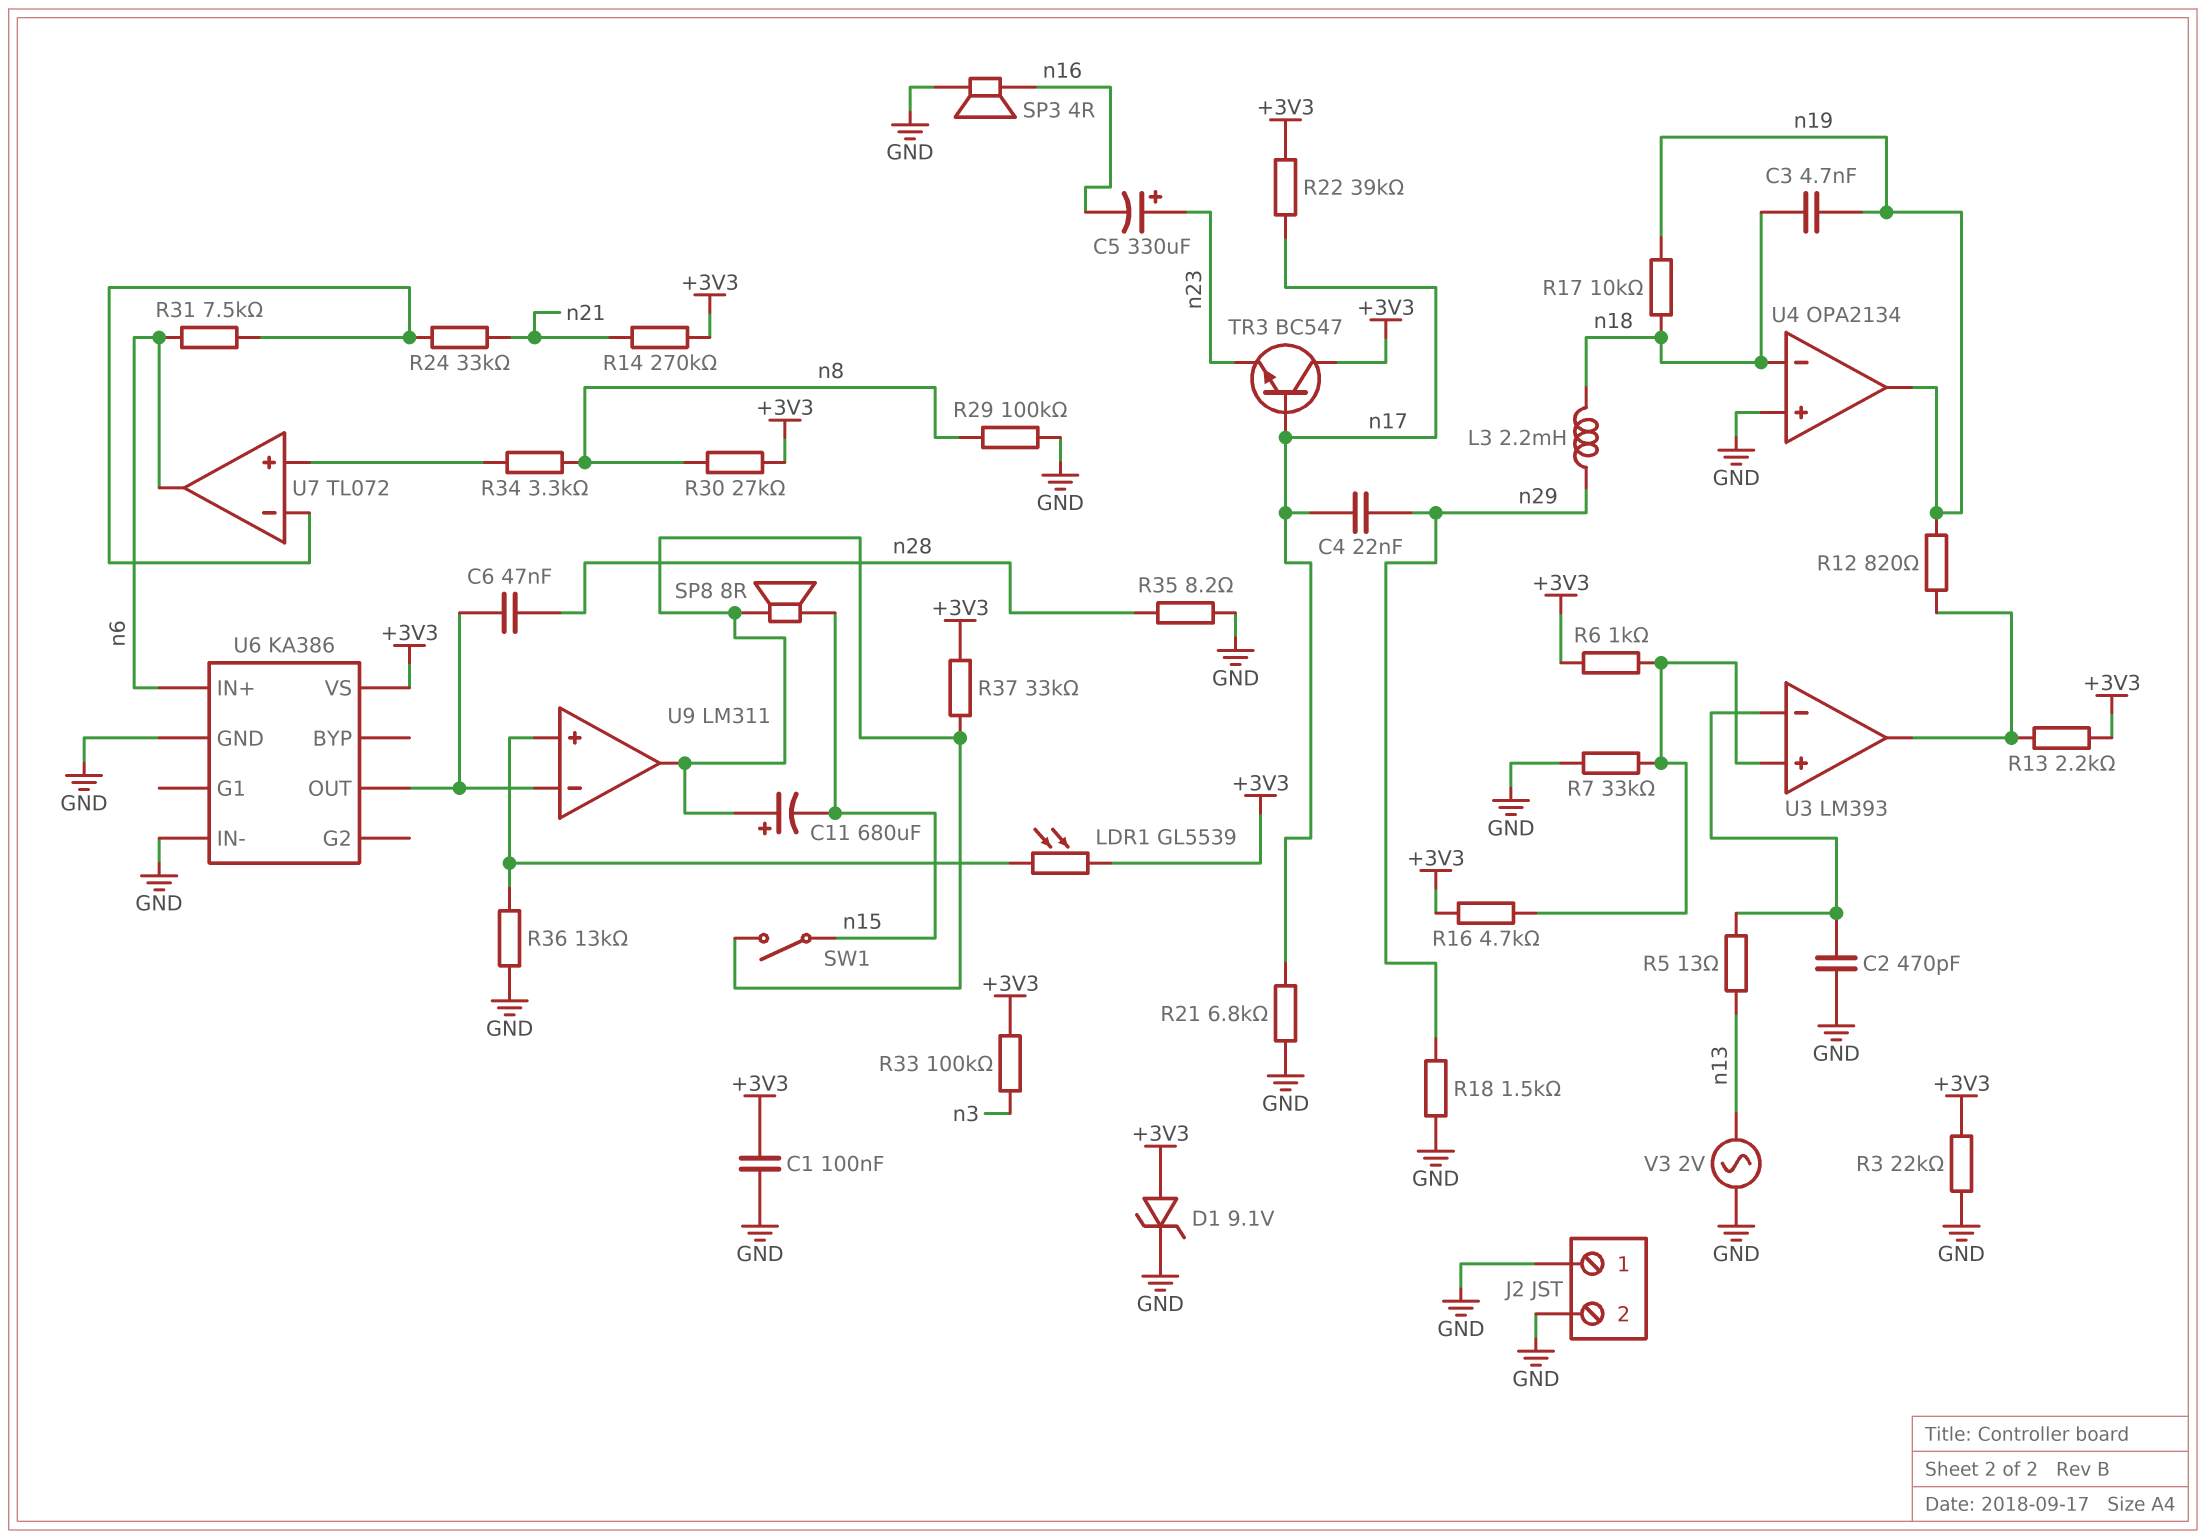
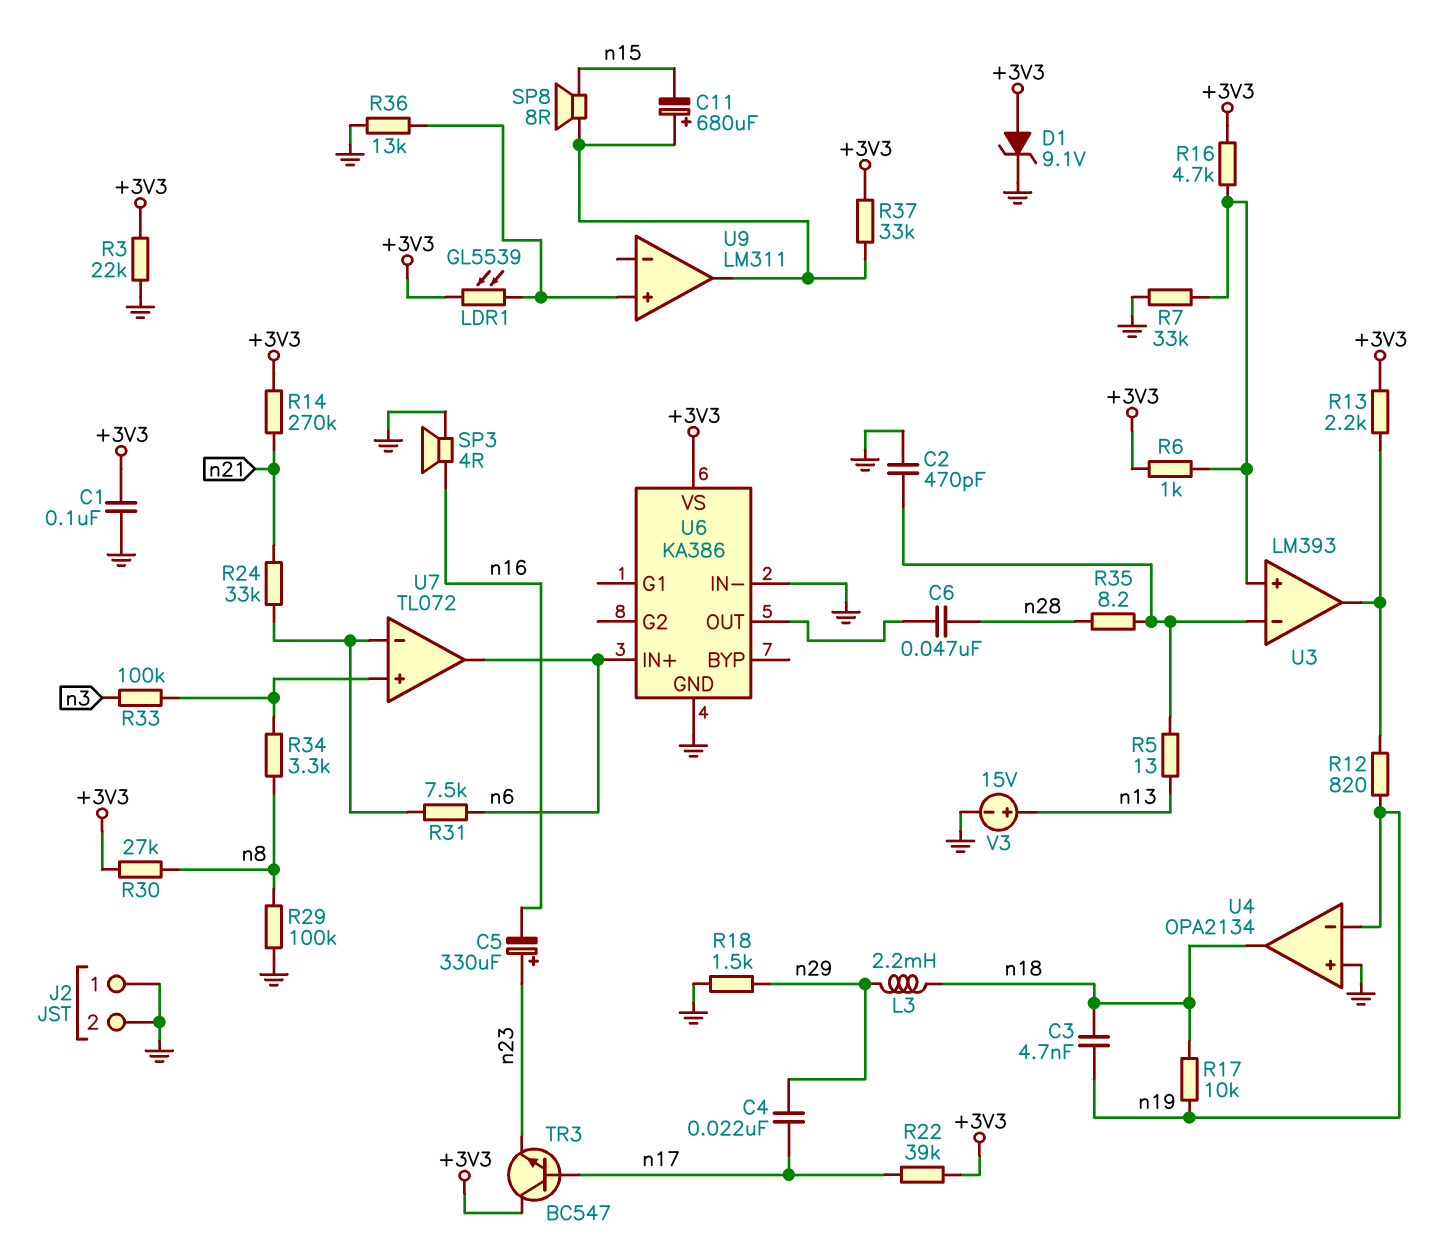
R21: 6.8k (GND, n17) -> none
R33: 100k (+3V3, n3) -> 100k (U7/in+, n3)
R35: 8.2 (GND, n28) -> 8.2 (U3/in-, n28)
SW1: switch (U9/out, n15) -> none
U4 pin in-: n18 -> n19
U4 pin out: n19 -> n18
U9 pin in-: U6/OUT -> none
V3: AC 2V (GND, n13) -> 15V (plus n13, minus GND)

